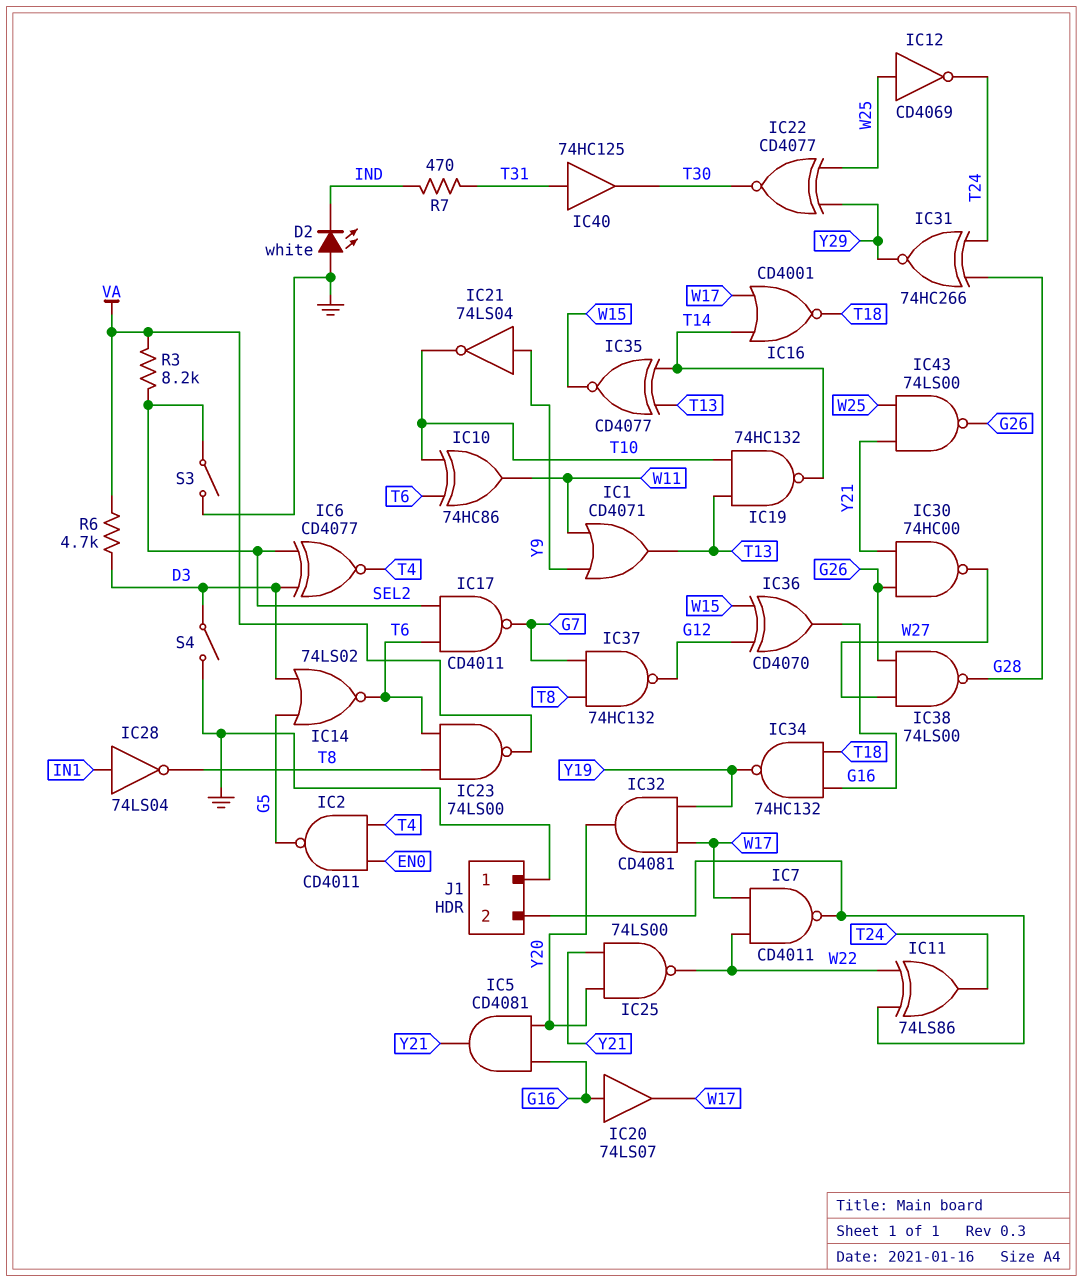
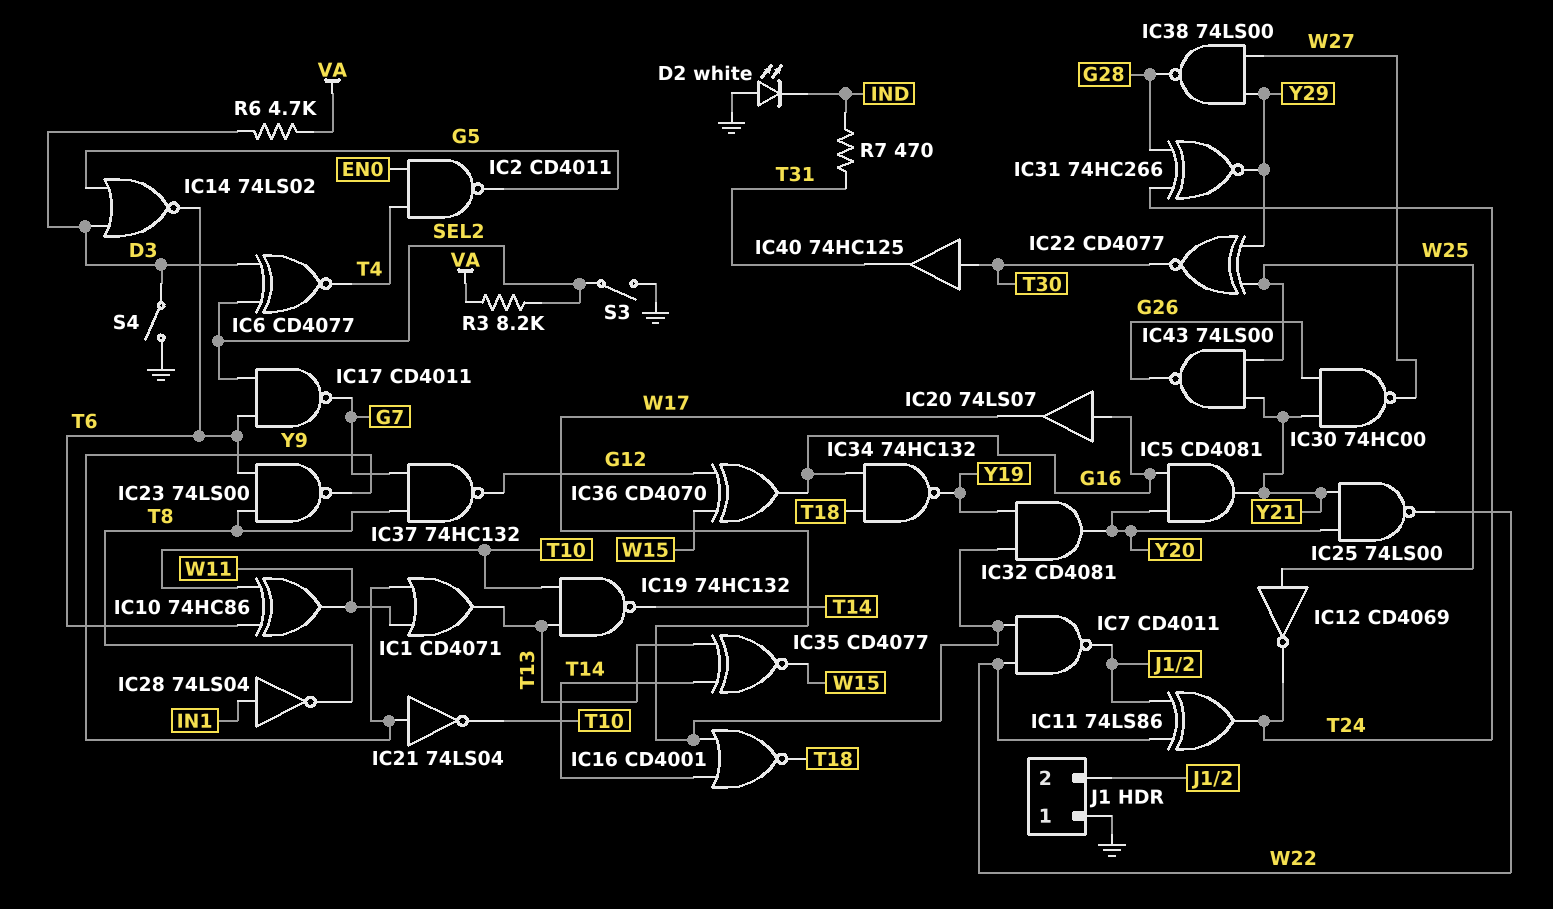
IC23: NAND 74LS00 (in T6, in T8, out VA) -> NAND 74LS00 (in T6, in T8, out Y9)
IC38: NAND 74LS00 (in G26, in W27, out G28) -> NAND 74LS00 (in W27, in Y29, out G28)
IC40: buffer 74HC125 (in T31, out T30) -> buffer 74HC125 (in T30, out T31)

